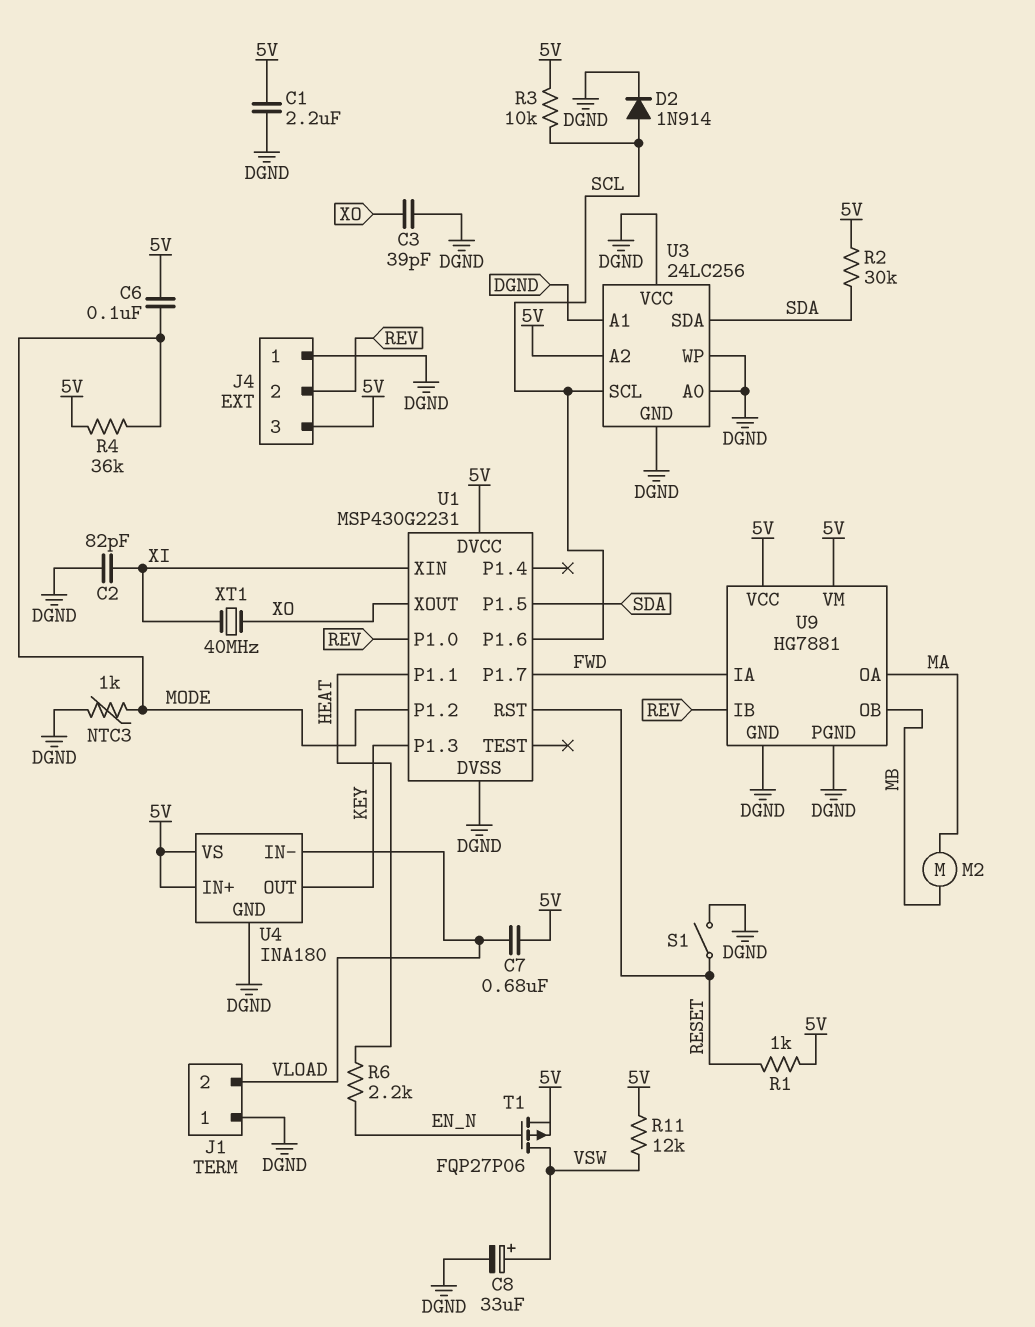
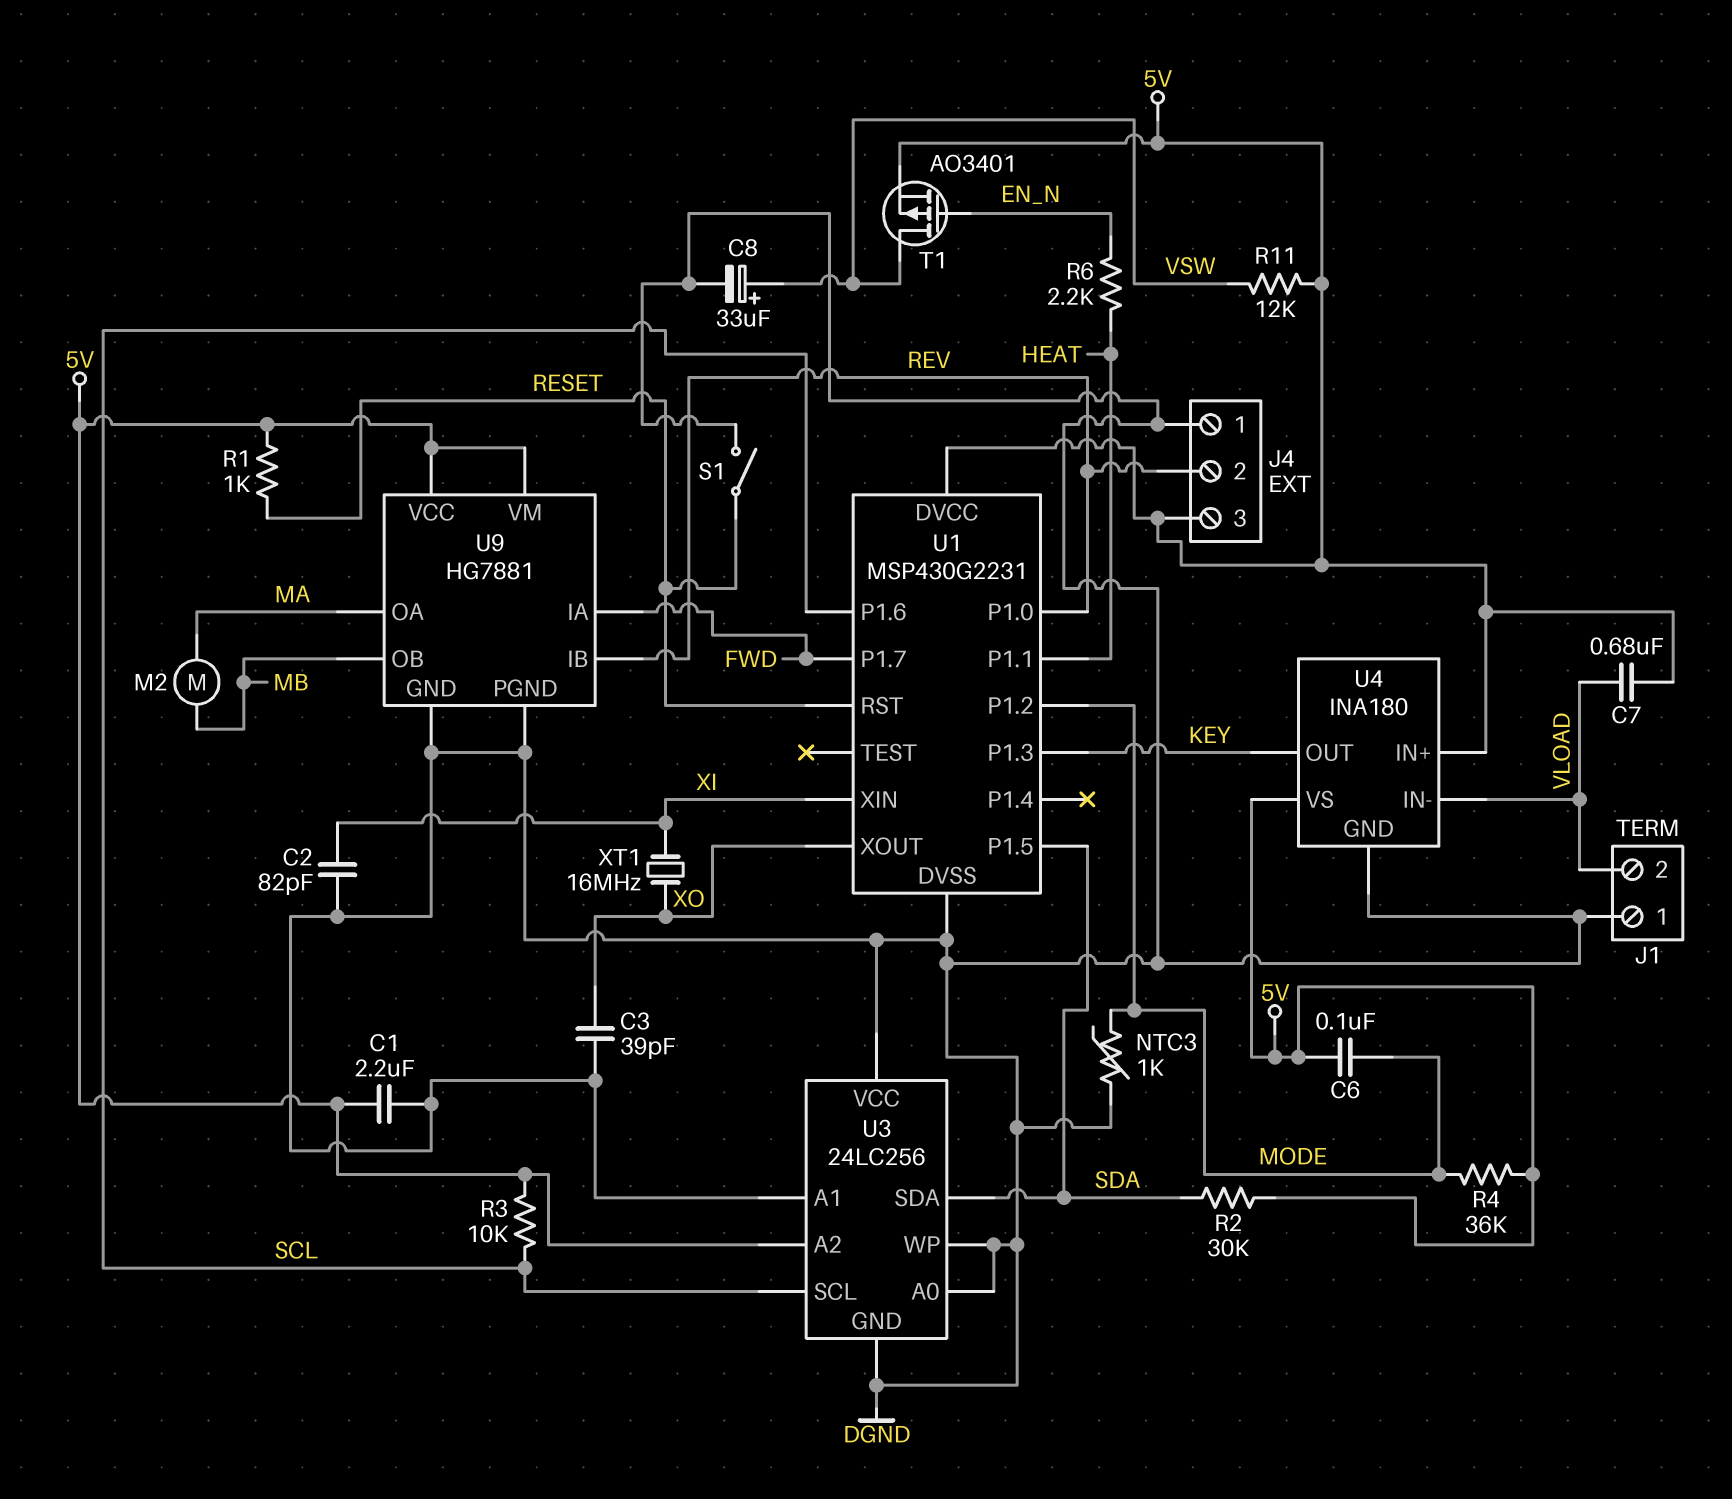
D2: diode 1N914 (A SCL, K DGND) -> none
T1: PMOS FQP27P06 (G EN_N, D VSW, S 5V) -> PMOS AO3401 (G EN_N, D VSW, S 5V)
XT1: 40MHz (XI, XO) -> 16MHz (XI, XO)

